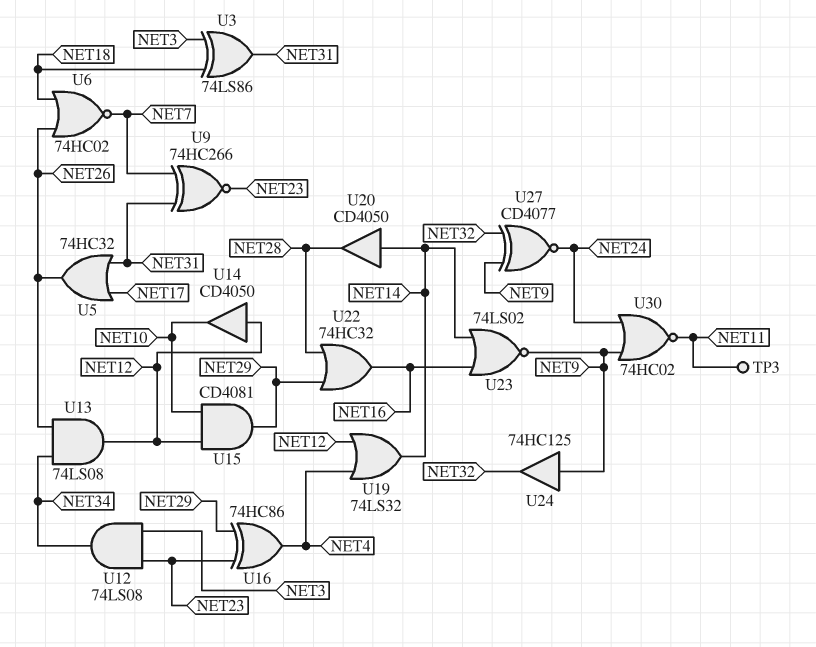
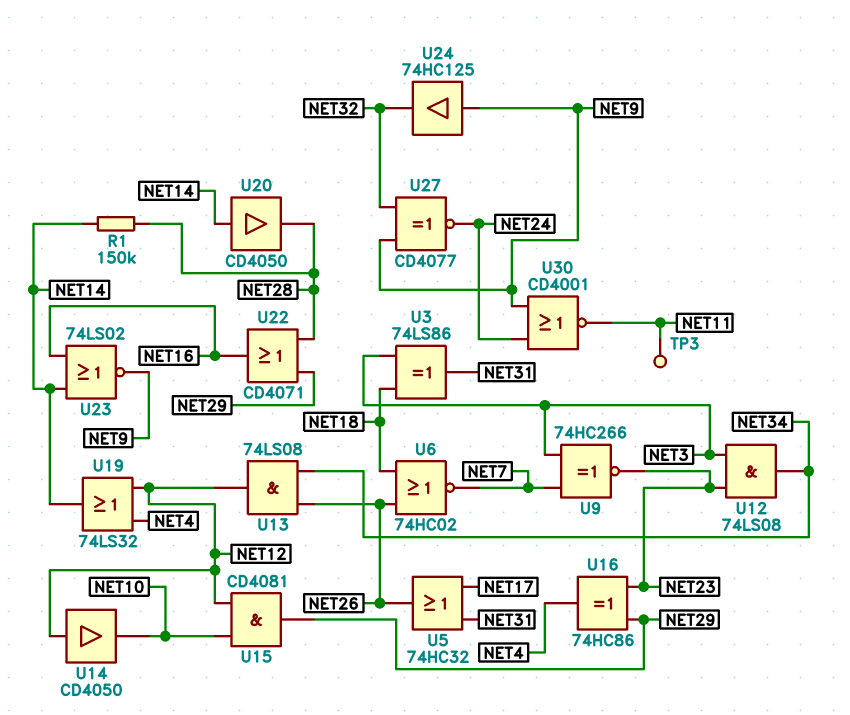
R1: none -> 150k (NET14, NET28)
U9: XNOR 74HC266 (in NET7, in NET31, out NET23) -> XNOR 74HC266 (in NET3, in NET7, out NET23)
U22: OR 74HC32 (in NET28, in NET29, out NET16) -> OR CD4071 (in NET28, in NET29, out NET16)
U30: NOR 74HC02 (in NET9, in NET24, out NET11) -> NOR CD4001 (in NET9, in NET24, out NET11)

